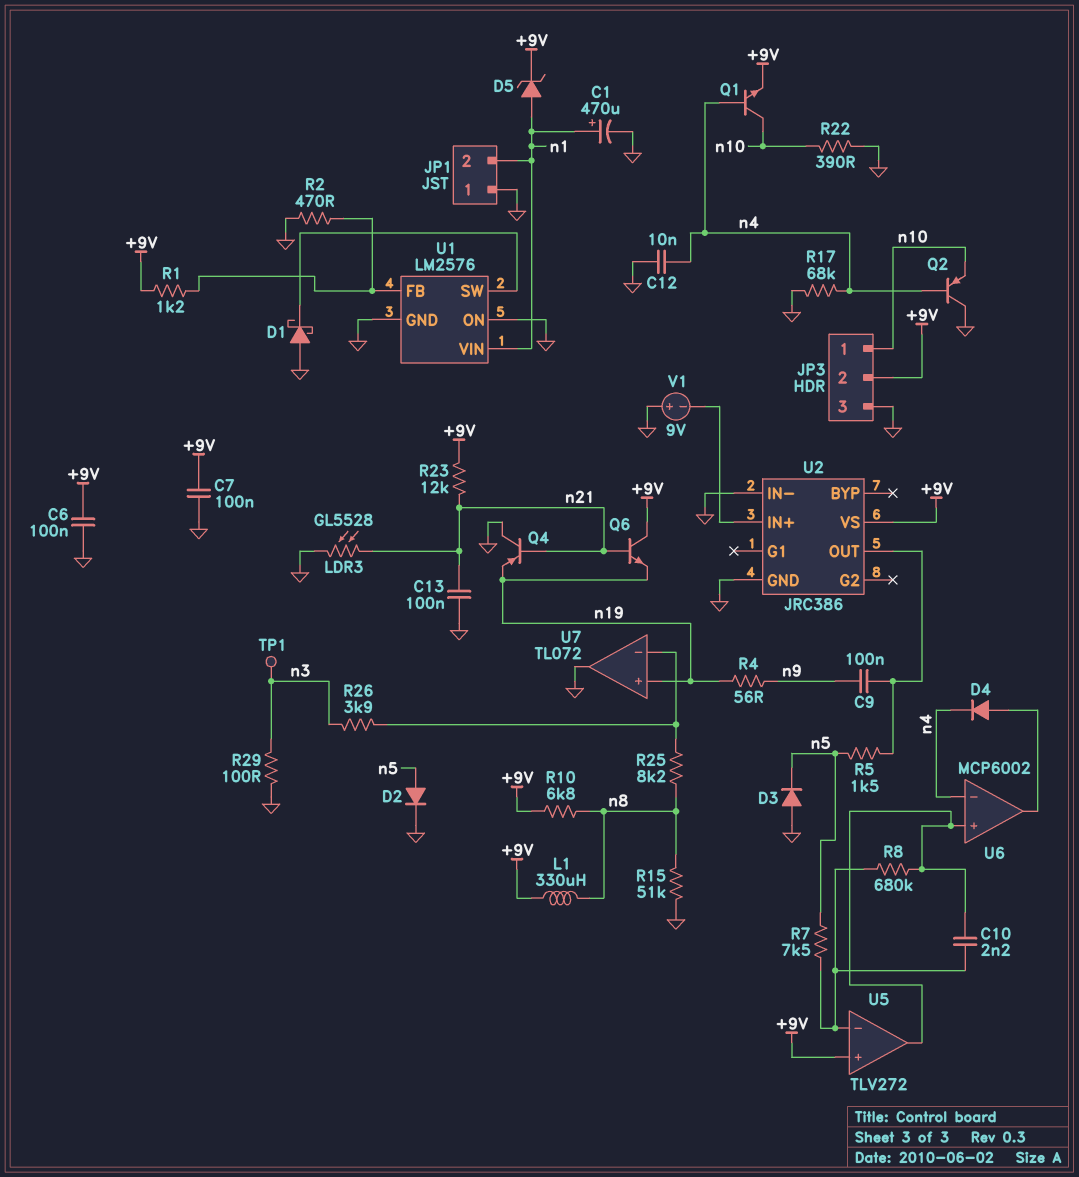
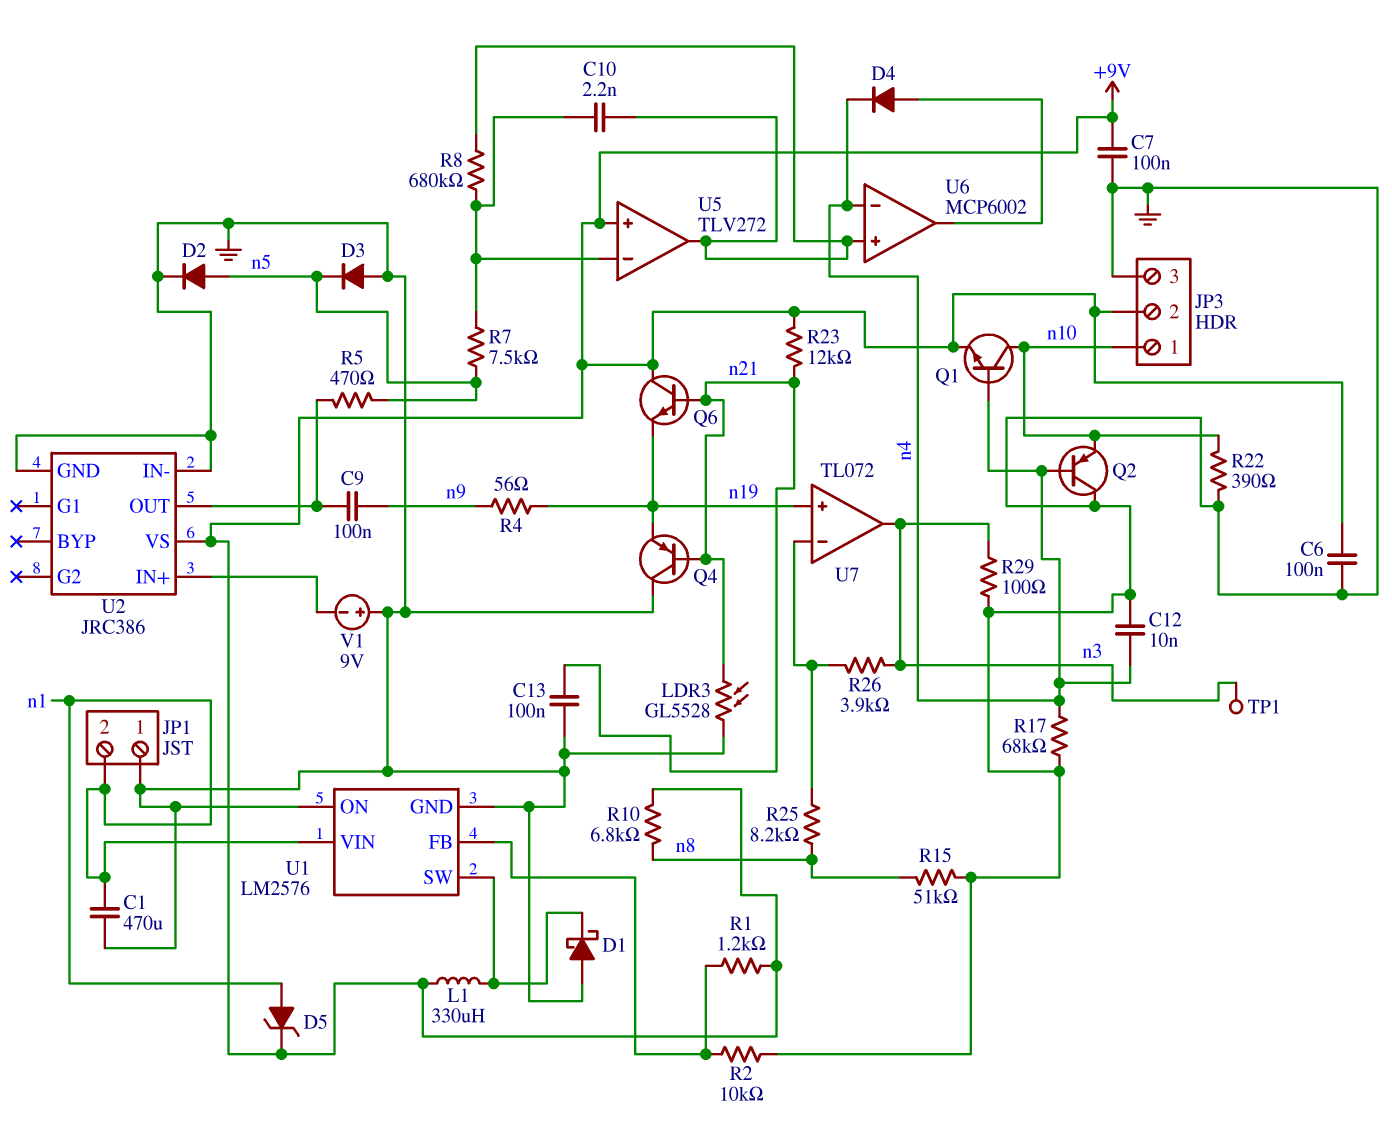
C1: 470uF (plus n1, minus GND) -> 470uF (GND, n1)
L1: 330uH (+9V, n8) -> 330uH (+9V, U1/SW)
R2: 470 (GND, U1/FB) -> 10k (GND, U1/FB)
R5: 1.5k (U2/OUT, n5) -> 470 (U2/OUT, n5)
U7 pin out: GND -> n3

